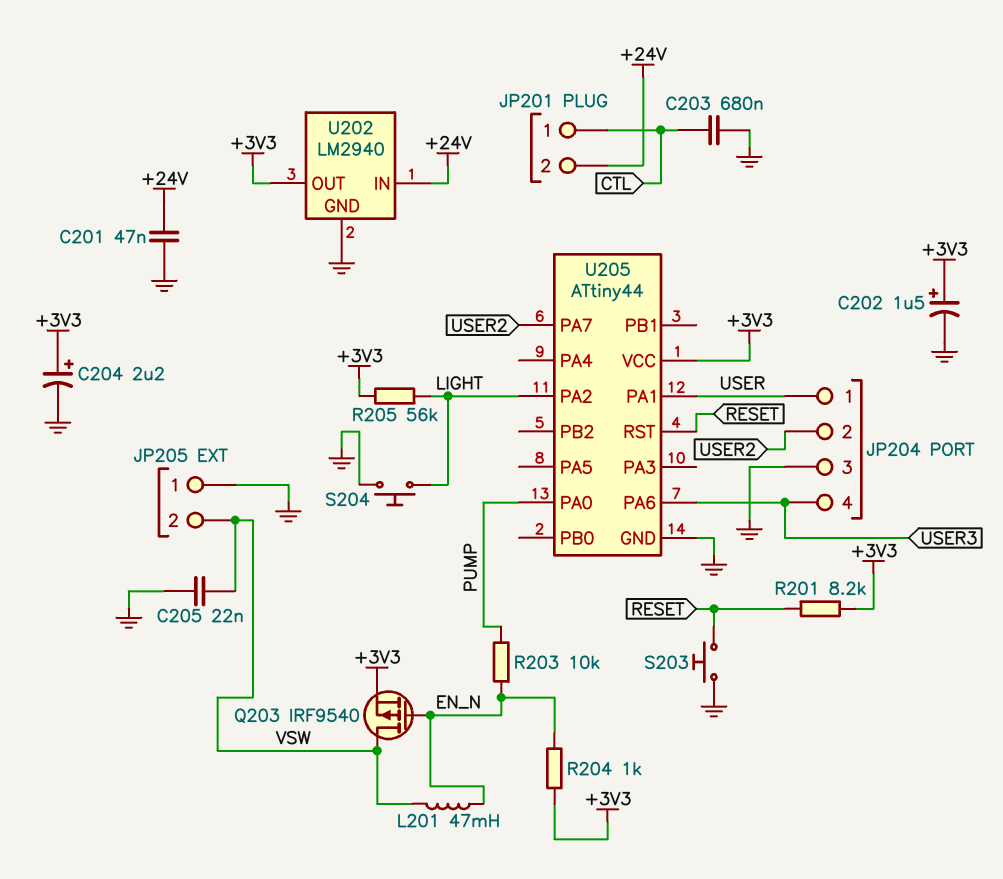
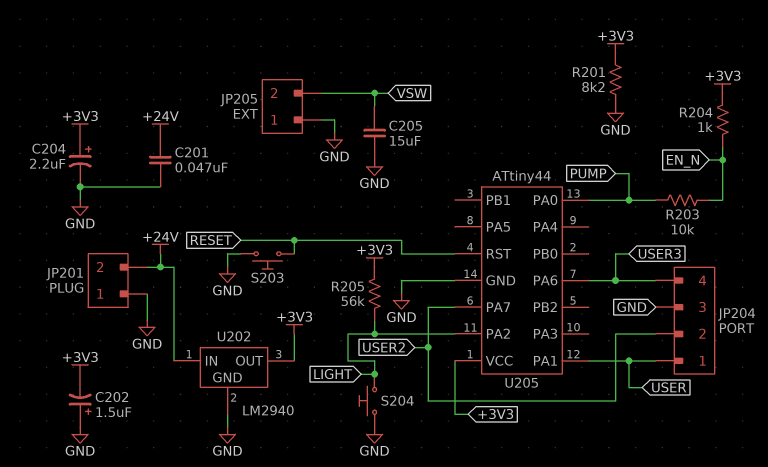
C202: 1.5uF (plus +3V3, minus GND) -> 1.5uF (plus GND, minus +3V3)
C203: 680nF (CTL, GND) -> none
C205: 22nF (GND, VSW) -> 15uF (GND, VSW)
JP201 pin 1: CTL -> GND
L201: 47mH (EN_N, VSW) -> none
Q203: PMOS IRF9540 (G EN_N, D VSW, S +3V3) -> none
R201: 8.2k (+3V3, RESET) -> 8.2k (+3V3, GND)

